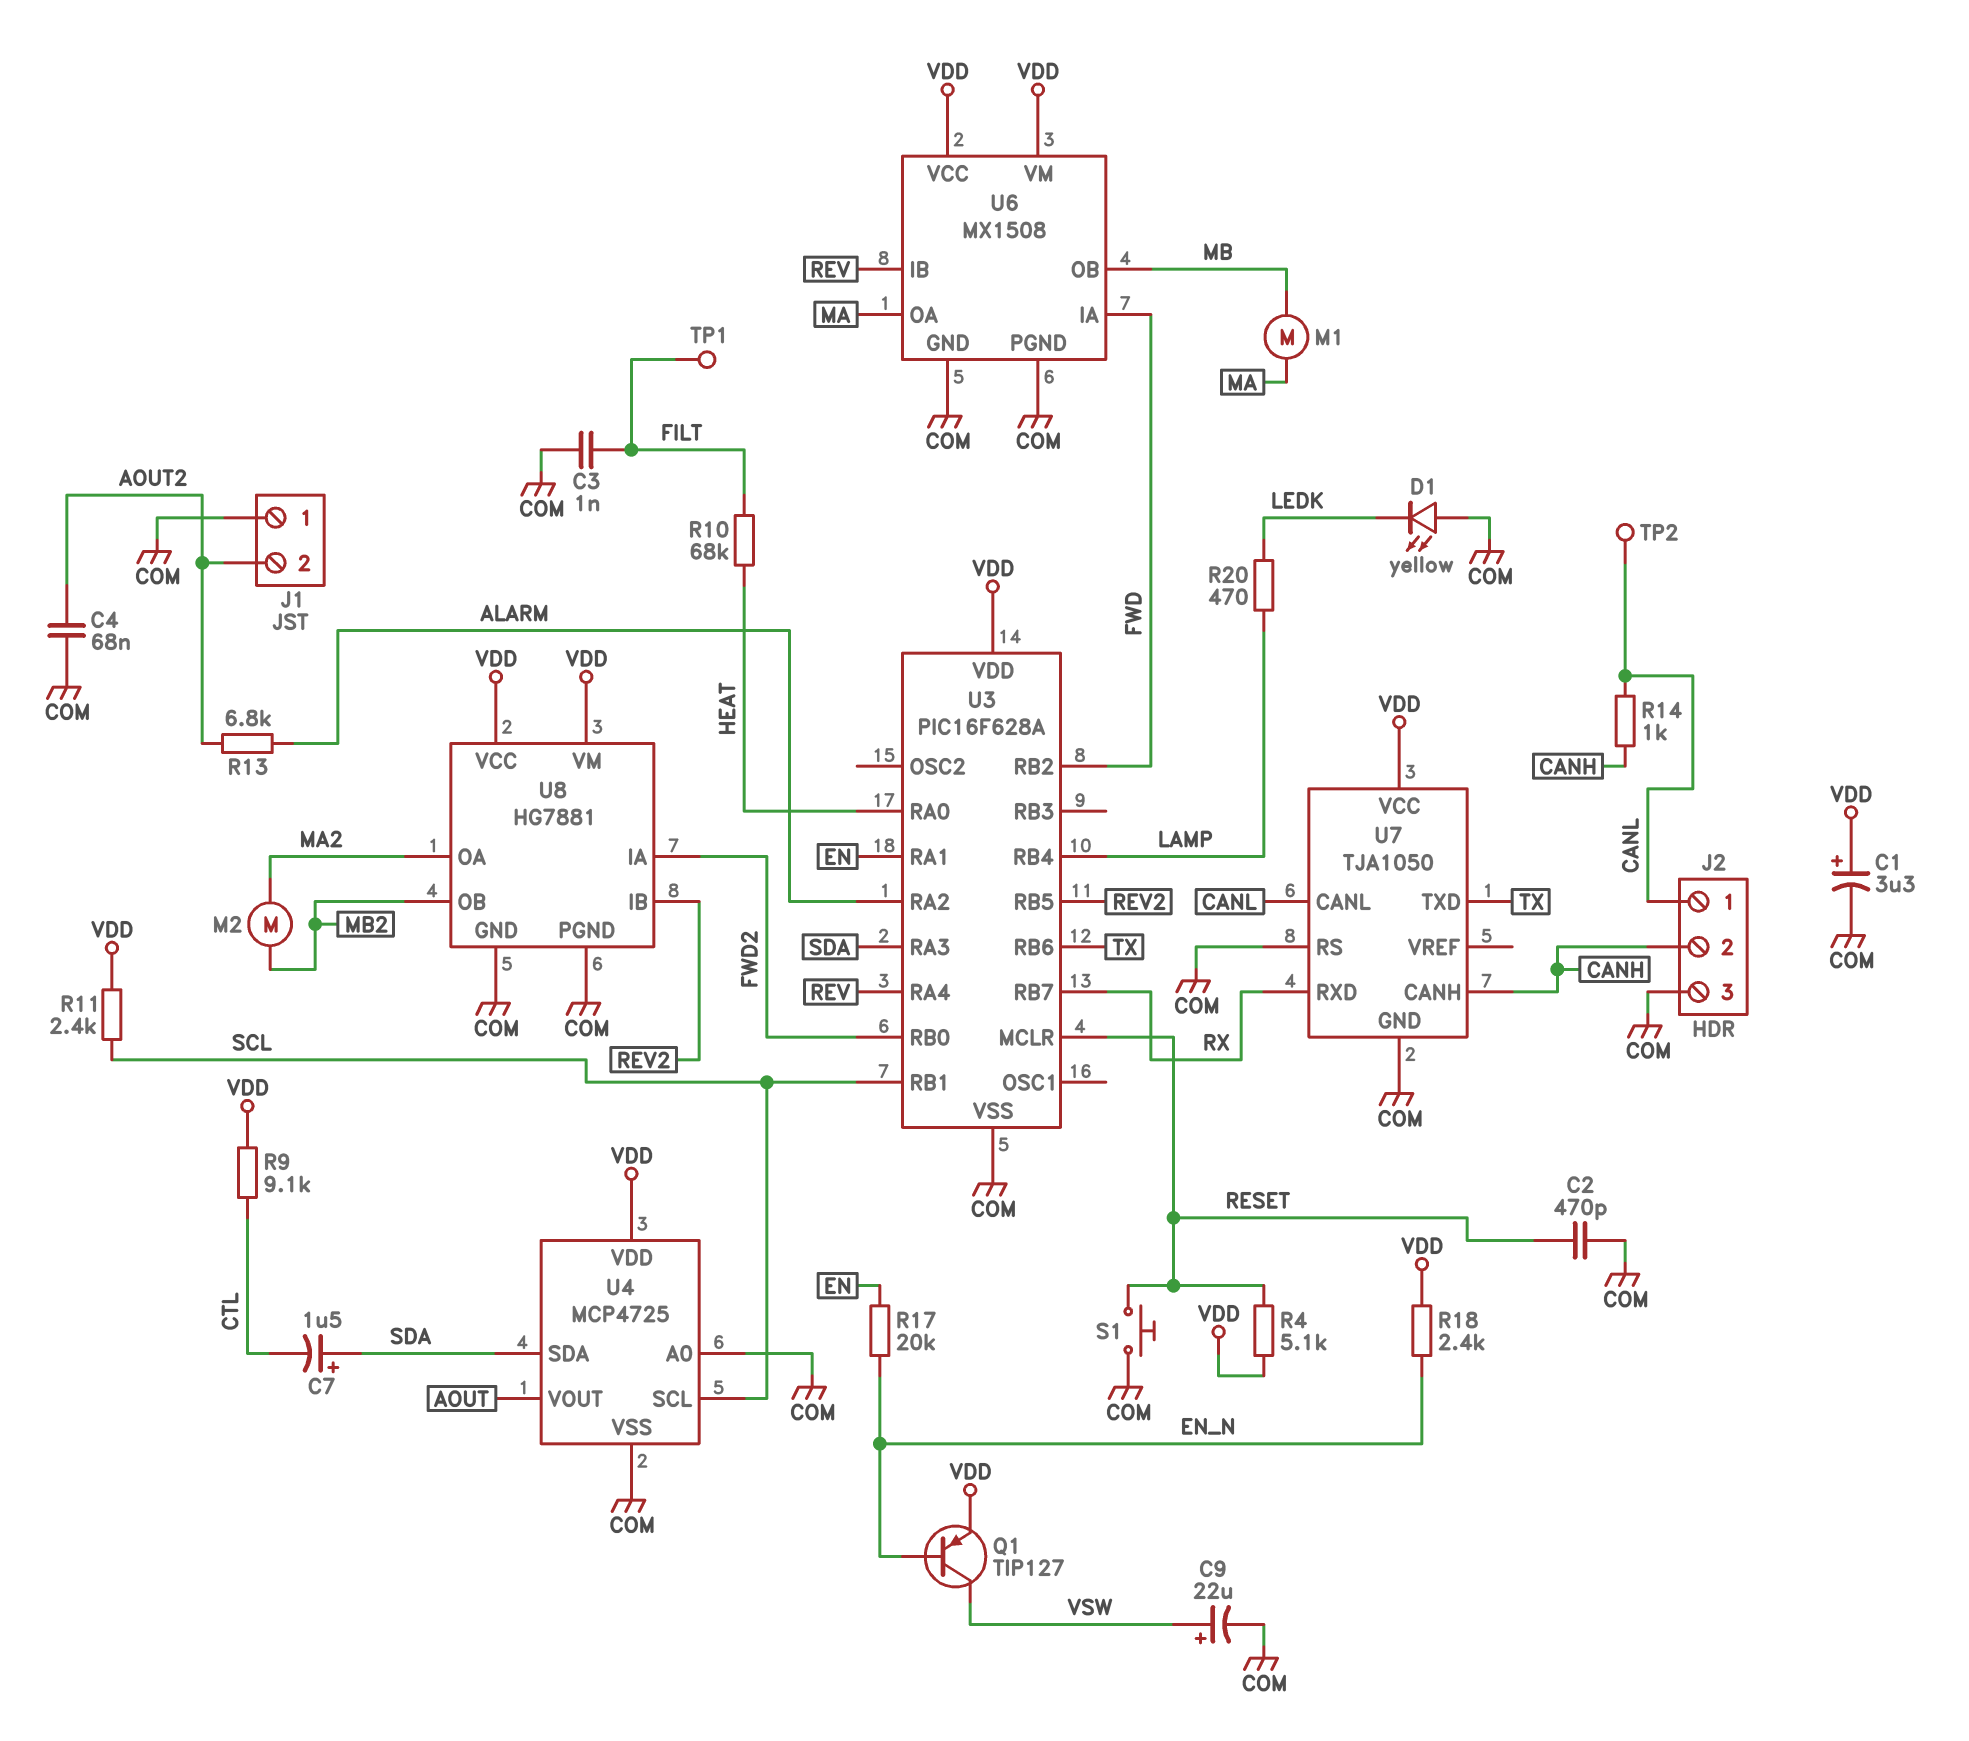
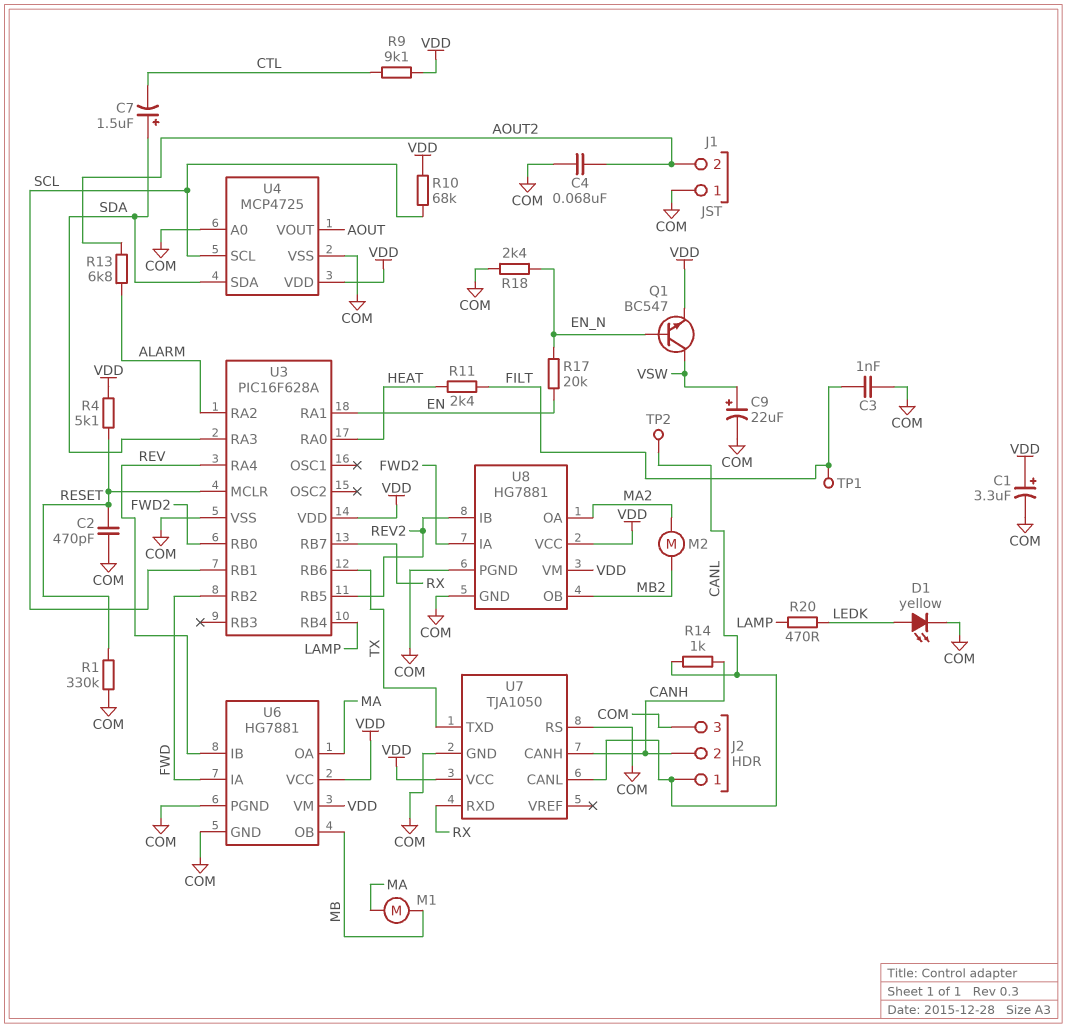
D1: LED yellow (A COM, K LEDK) -> LED yellow (A LEDK, K COM)
Q1: PNP TIP127 (B EN_N, C VSW, E VDD) -> NPN BC547 (B EN_N, C VSW, E VDD)
R1: none -> 330k (COM, RESET)
R10: 68k (FILT, HEAT) -> 68k (SCL, VDD)
R11: 2.4k (SCL, VDD) -> 2.4k (FILT, HEAT)
R18: 2.4k (EN_N, VDD) -> 2.4k (COM, EN_N)
S1: button (COM, RESET) -> none
U6: MX1508 -> HG7881

